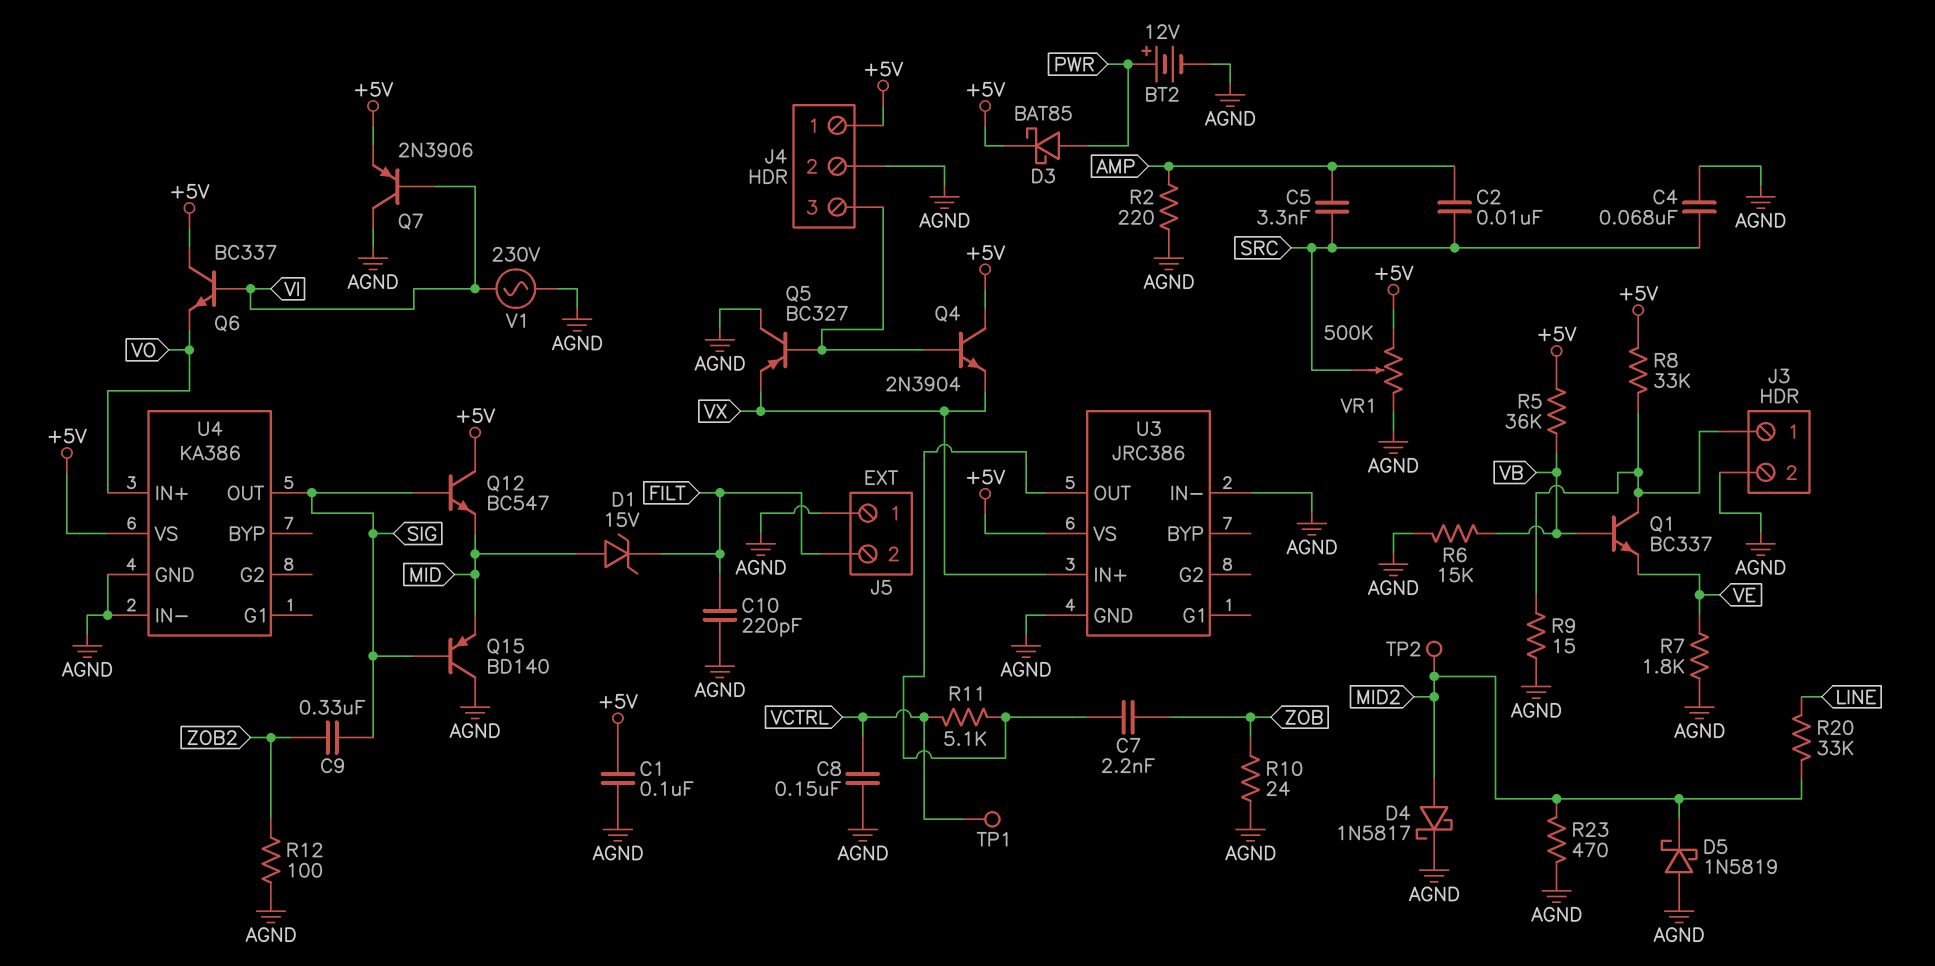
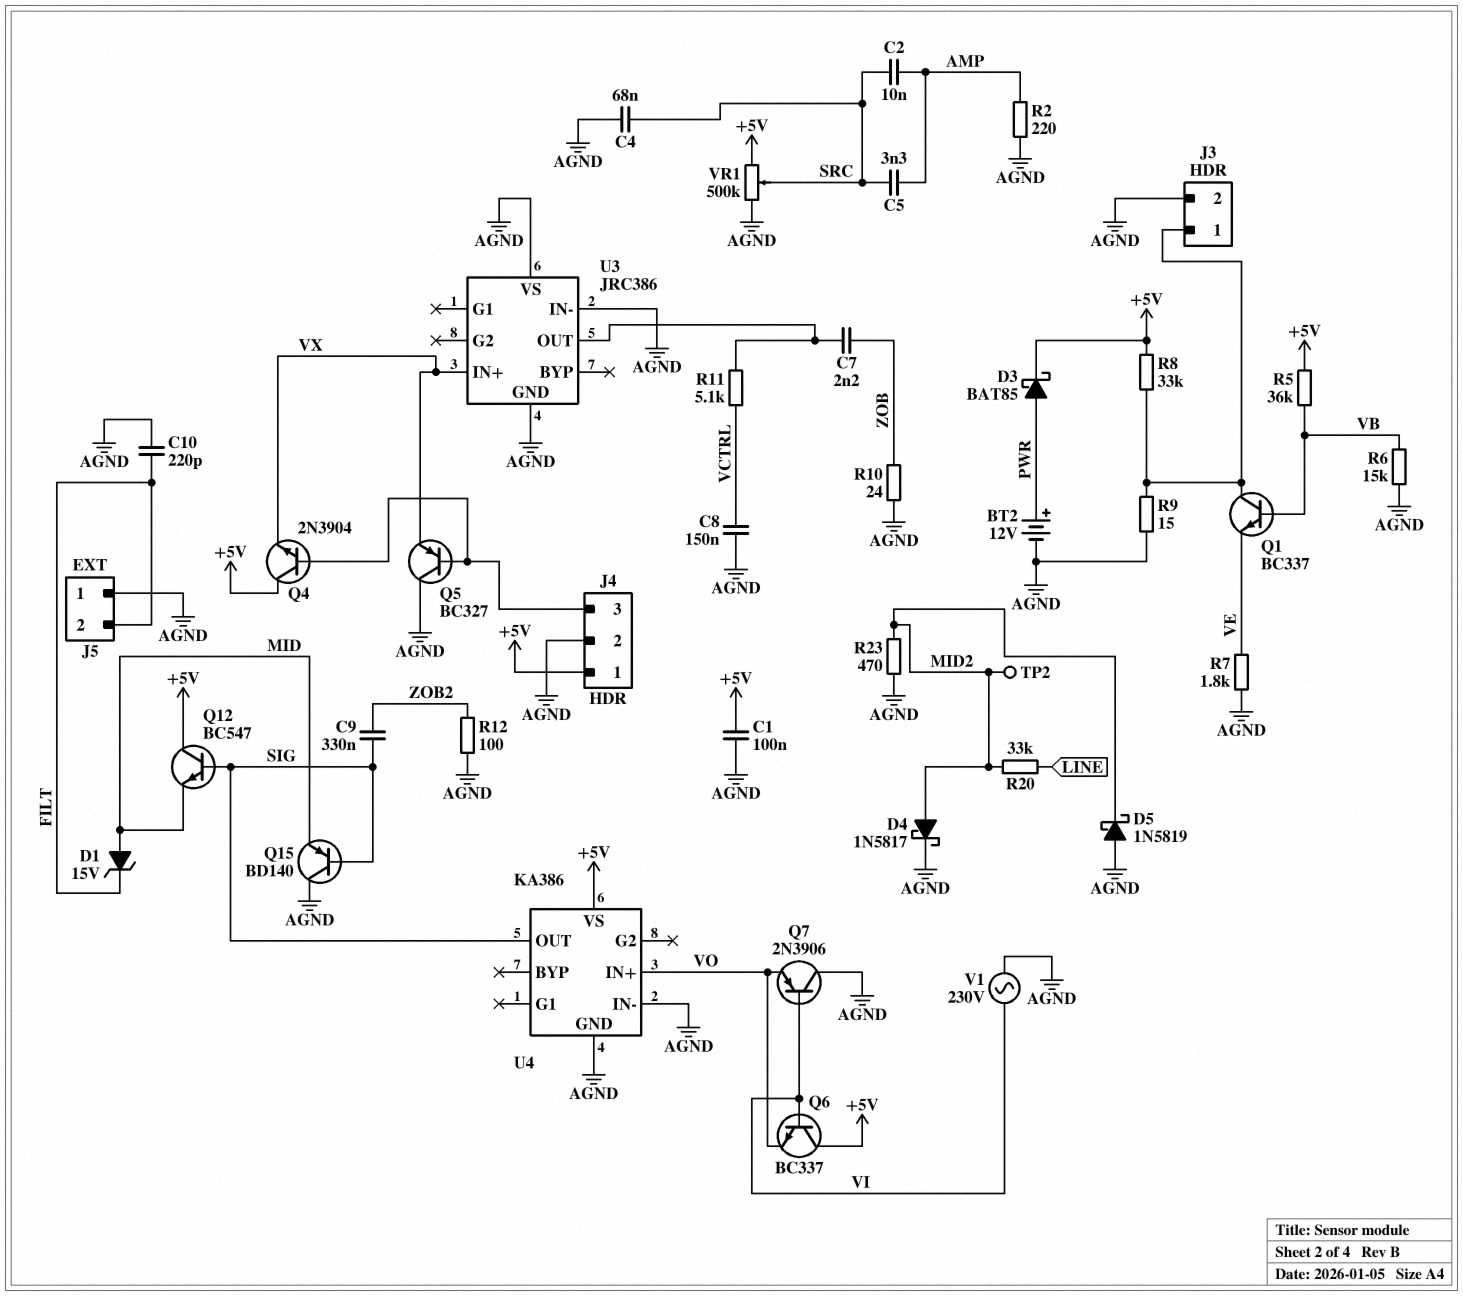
Q7: PNP 2N3906 (B VI, C AGND, E +5V) -> PNP 2N3906 (B VI, C AGND, E VO)
TP1: test point (VCTRL) -> none
U3 pin VS: +5V -> AGND

